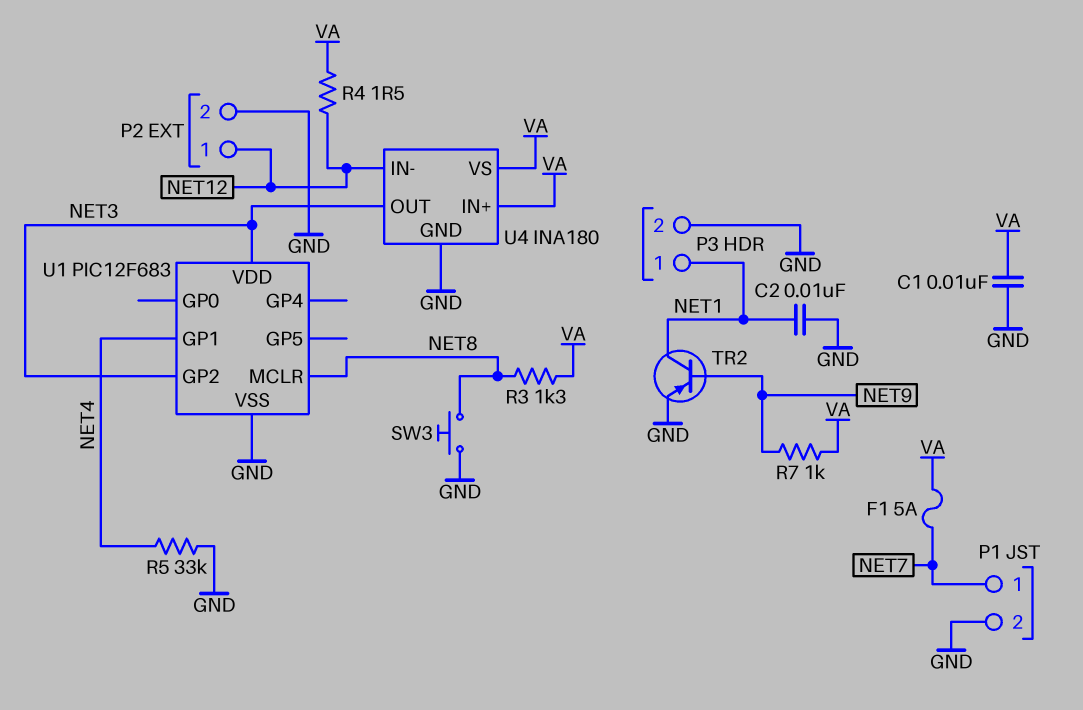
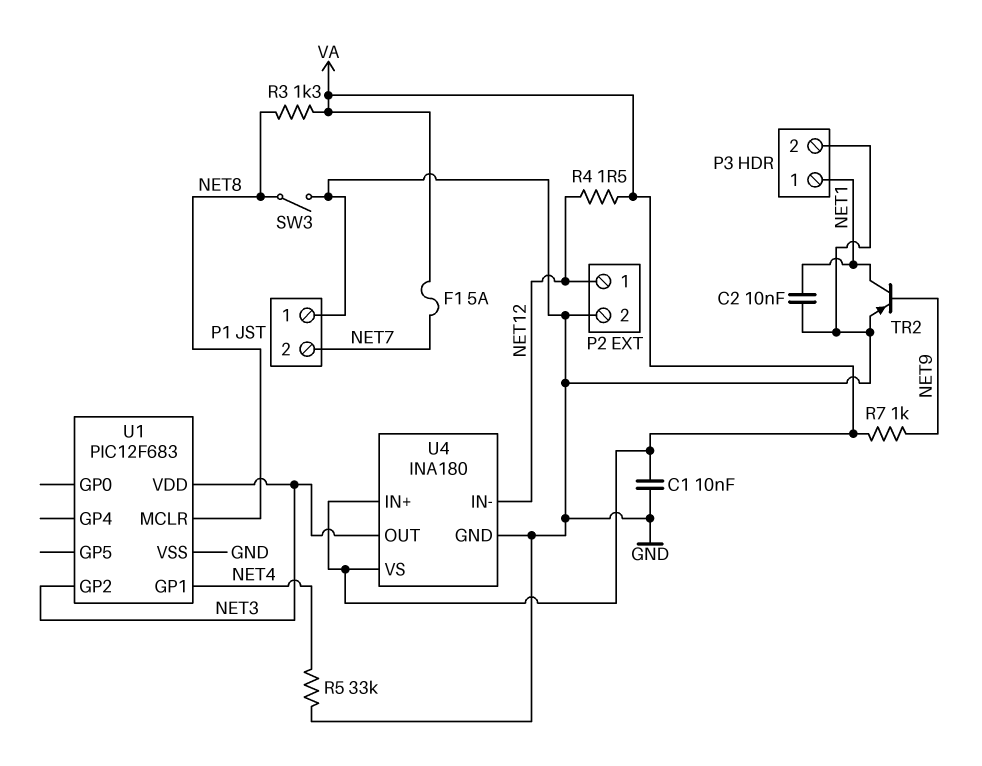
P1 pin 1: NET7 -> GND
P1 pin 2: GND -> NET7
SW3: button (GND, NET8) -> switch (GND, NET8)

